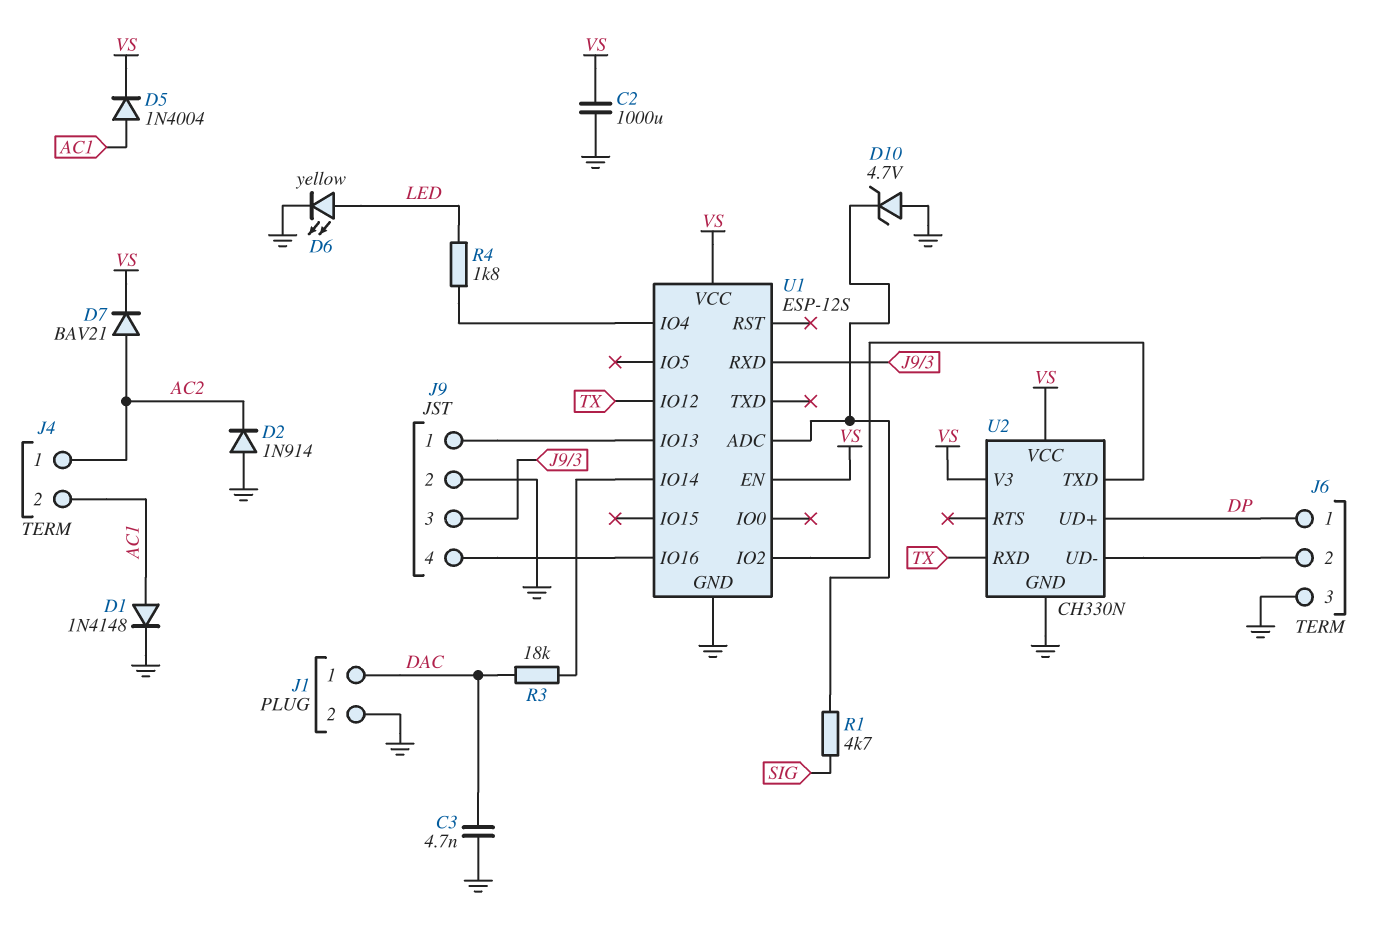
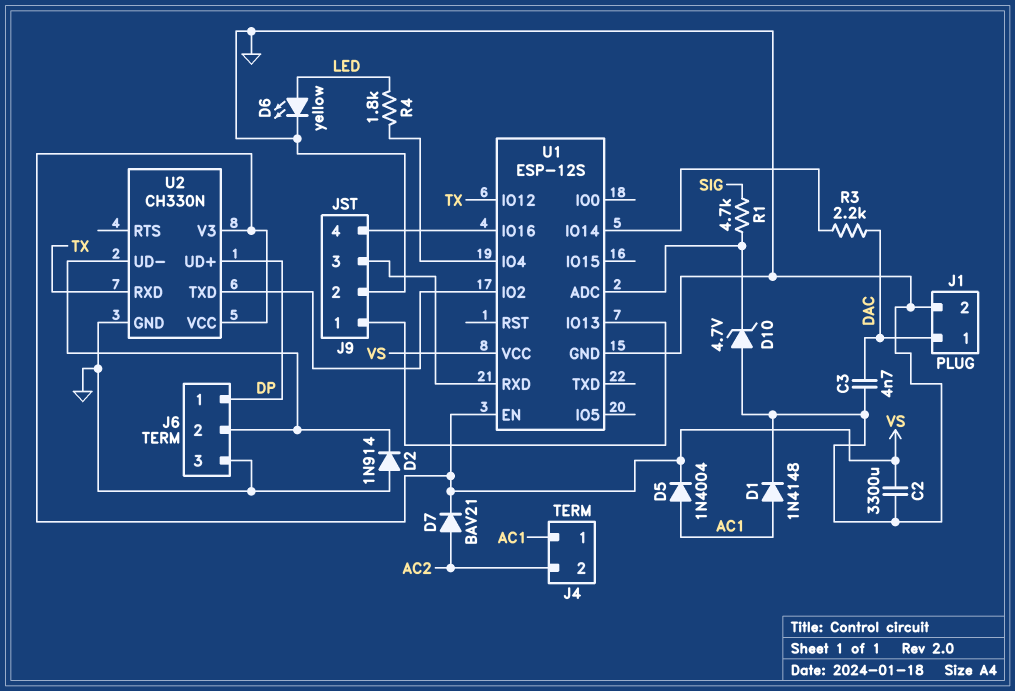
C2: 1000uF (GND, VS) -> 3300uF (GND, VS)
D2: diode 1N914 (A GND, K AC2) -> diode 1N914 (A GND, K J6/2)
J4 pin 1: AC2 -> AC1
J4 pin 2: AC1 -> AC2
R3: 18k (DAC, U1/IO14) -> 2.2k (DAC, U1/IO14)

